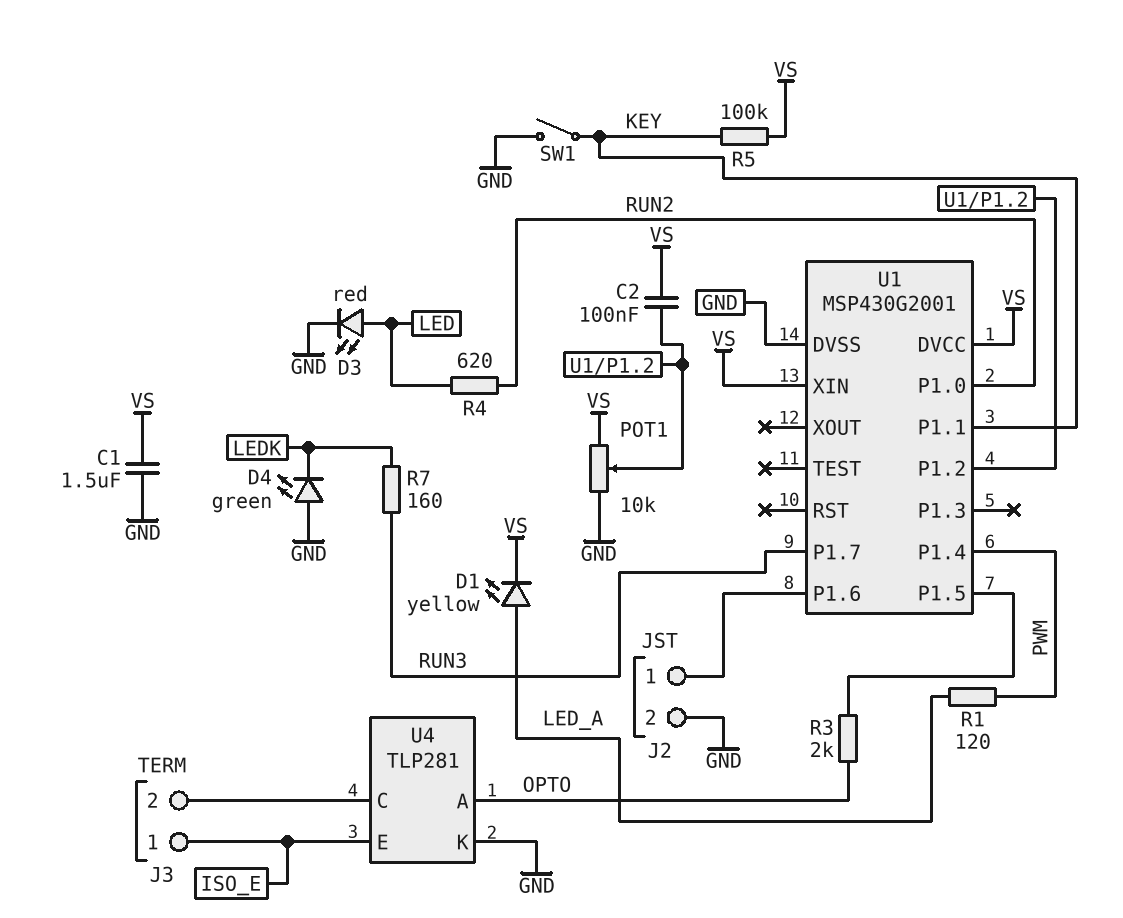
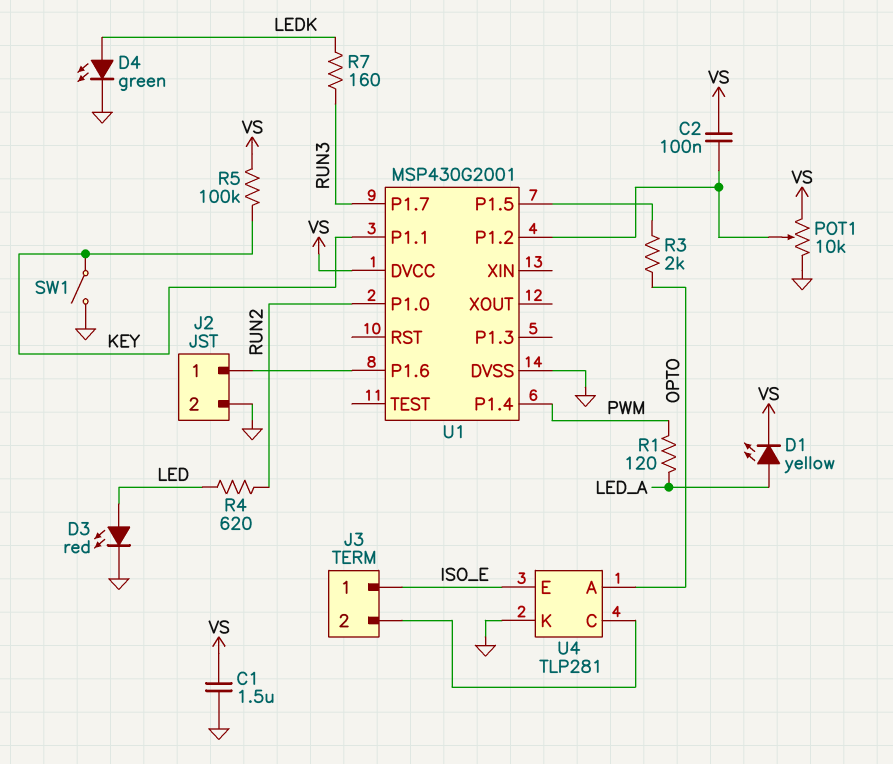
D4: LED green (A GND, K LEDK) -> LED green (A LEDK, K GND)
U1 pin XIN: VS -> none

